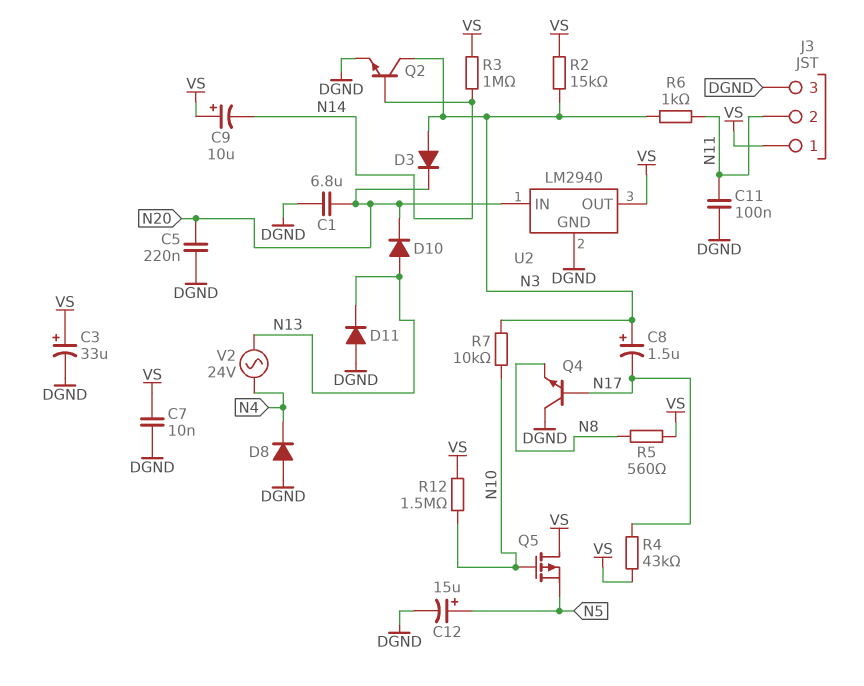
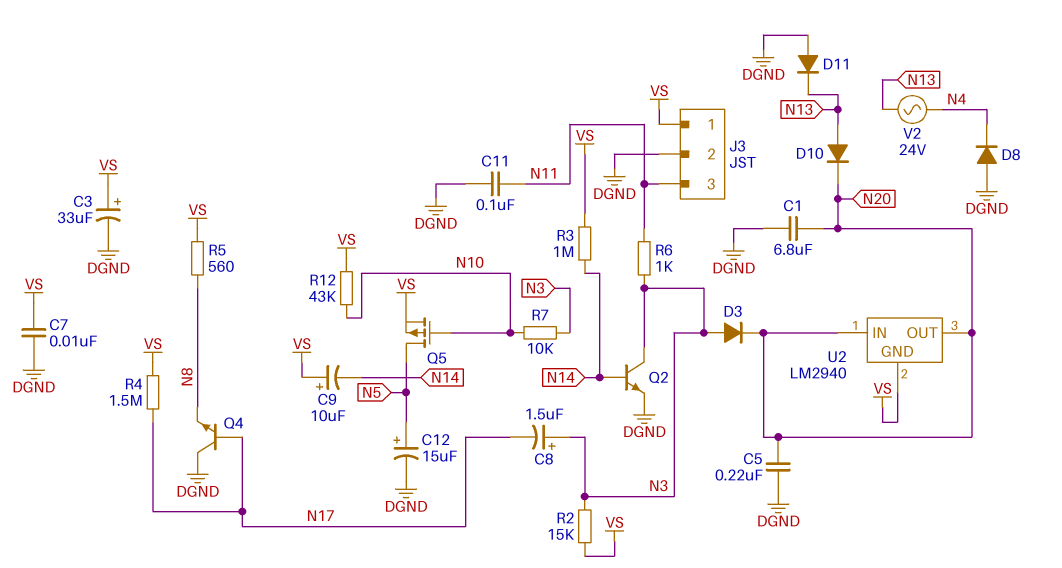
J3 pin 2: N11 -> DGND
J3 pin 3: DGND -> N11
Q5: PMOS (G N10, D VS, S N5) -> PMOS (G N10, D N5, S VS)
R4: 43k (N17, VS) -> 1.5M (N17, VS)
R12: 1.5M (N10, VS) -> 43k (N10, VS)
U2 pin GND: DGND -> VS
U2 pin OUT: VS -> N20

